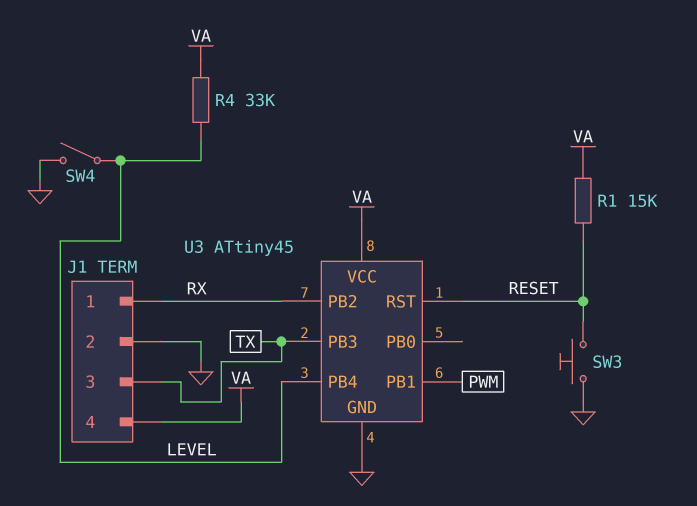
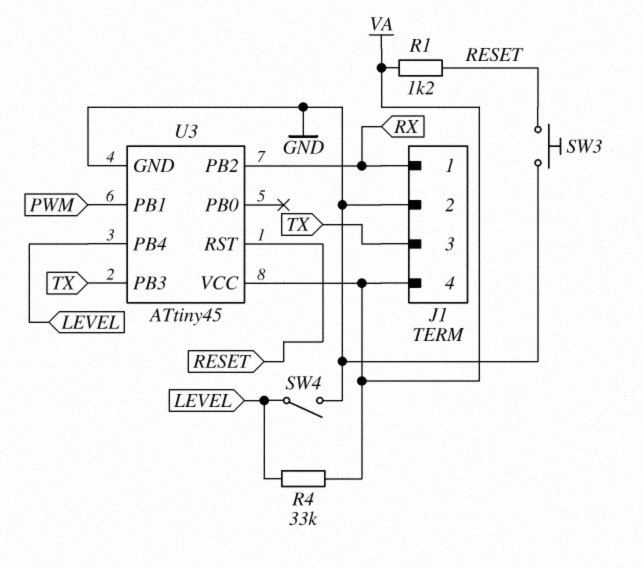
R1: 15k (RESET, VA) -> 1.2k (RESET, VA)

